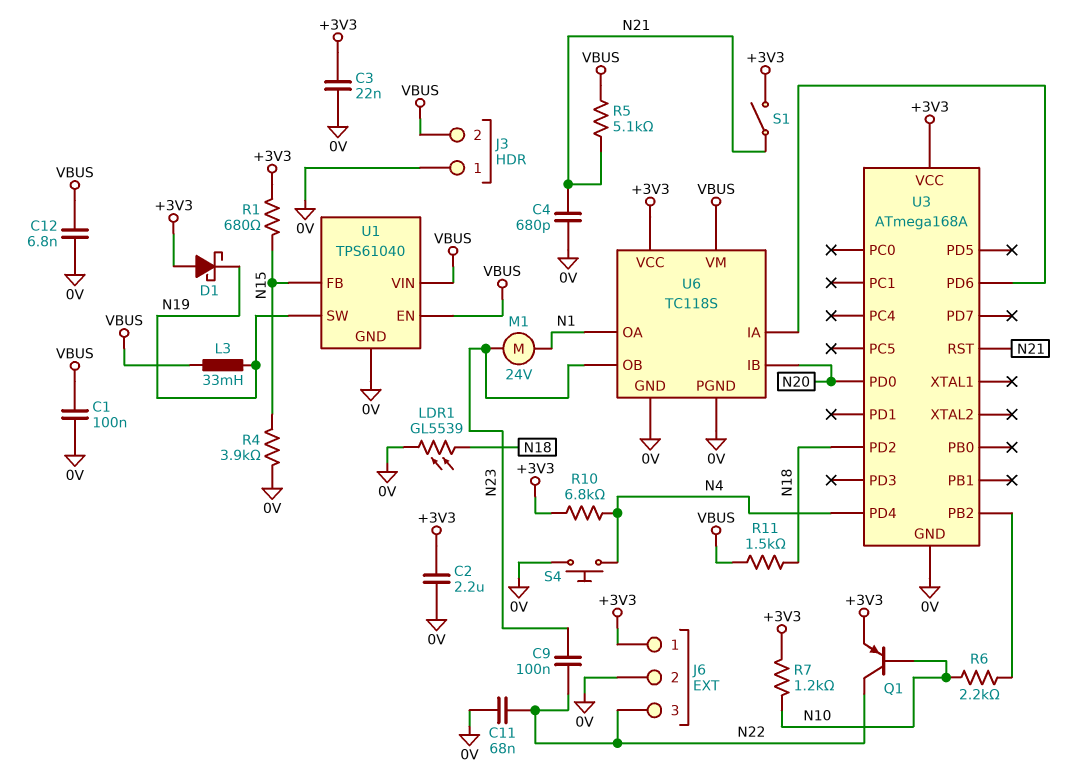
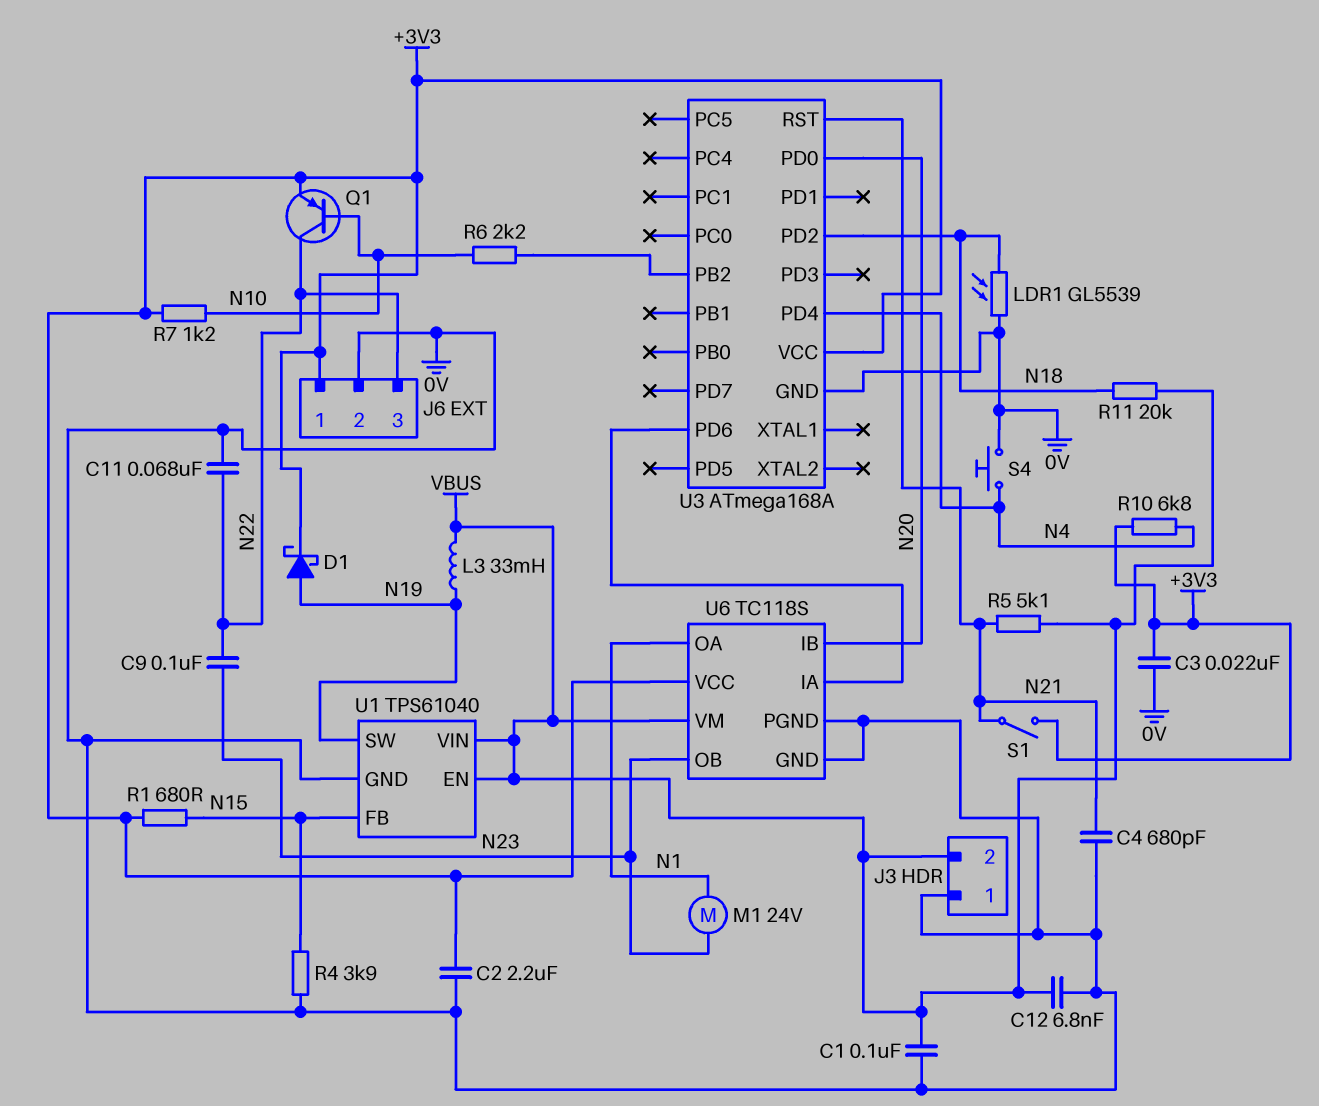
D1: schottky (A +3V3, K N19) -> schottky (A N19, K +3V3)
R11: 1.5k (N18, VBUS) -> 20k (N18, VBUS)

